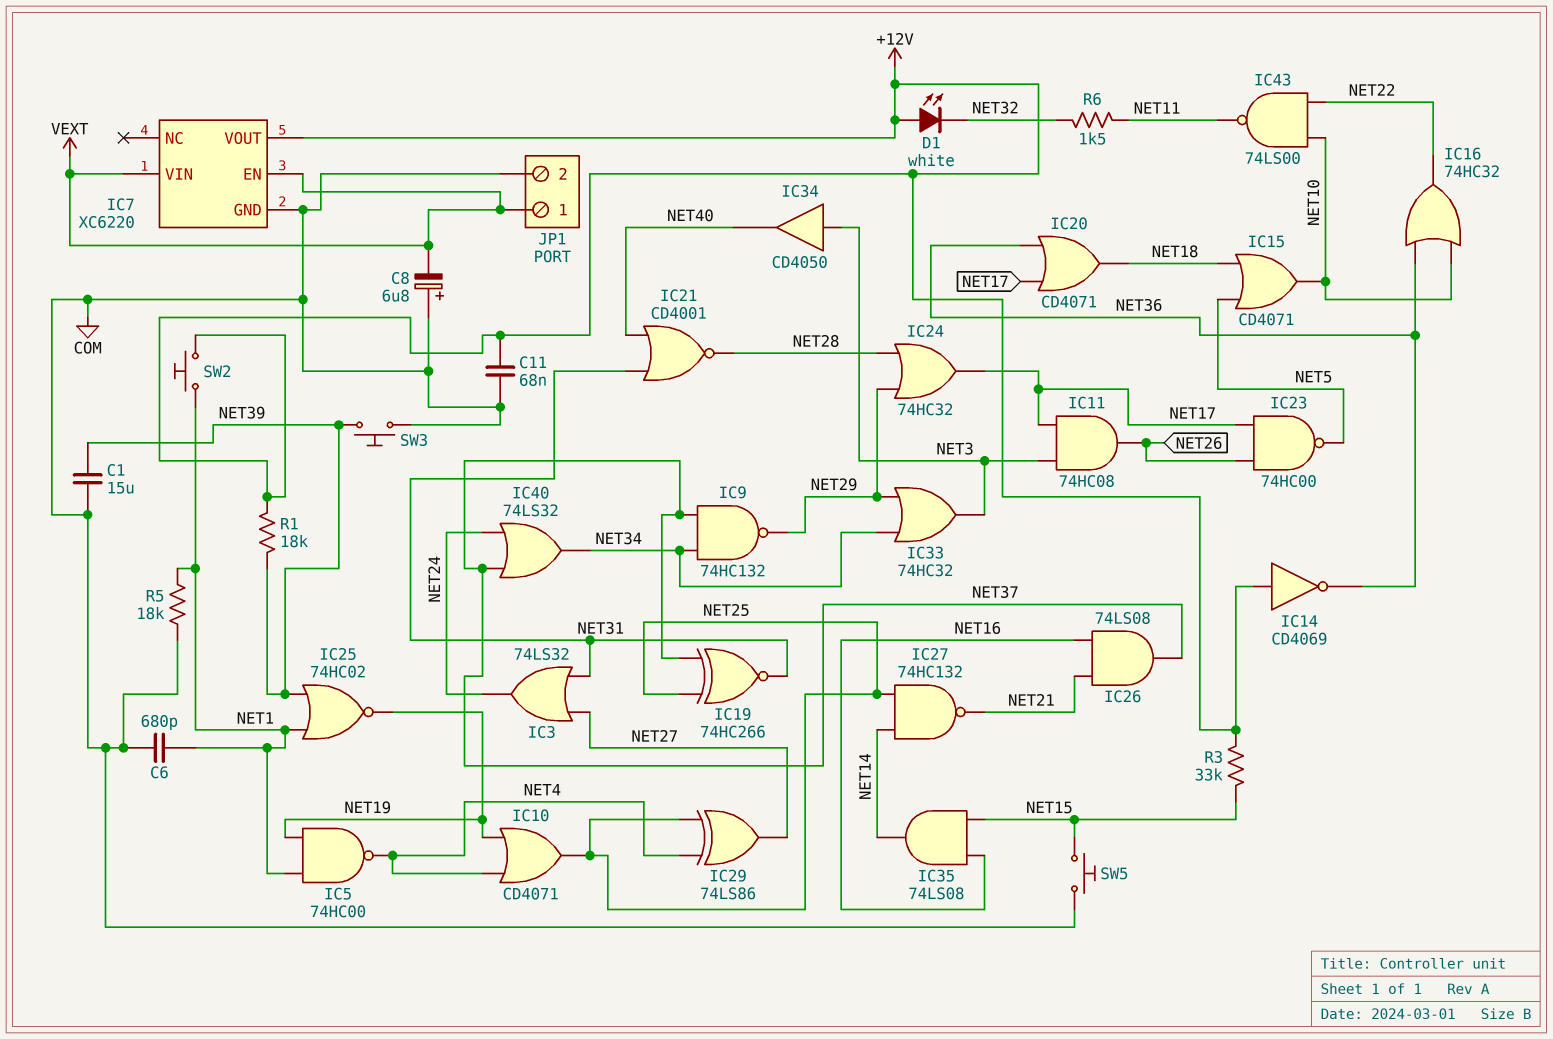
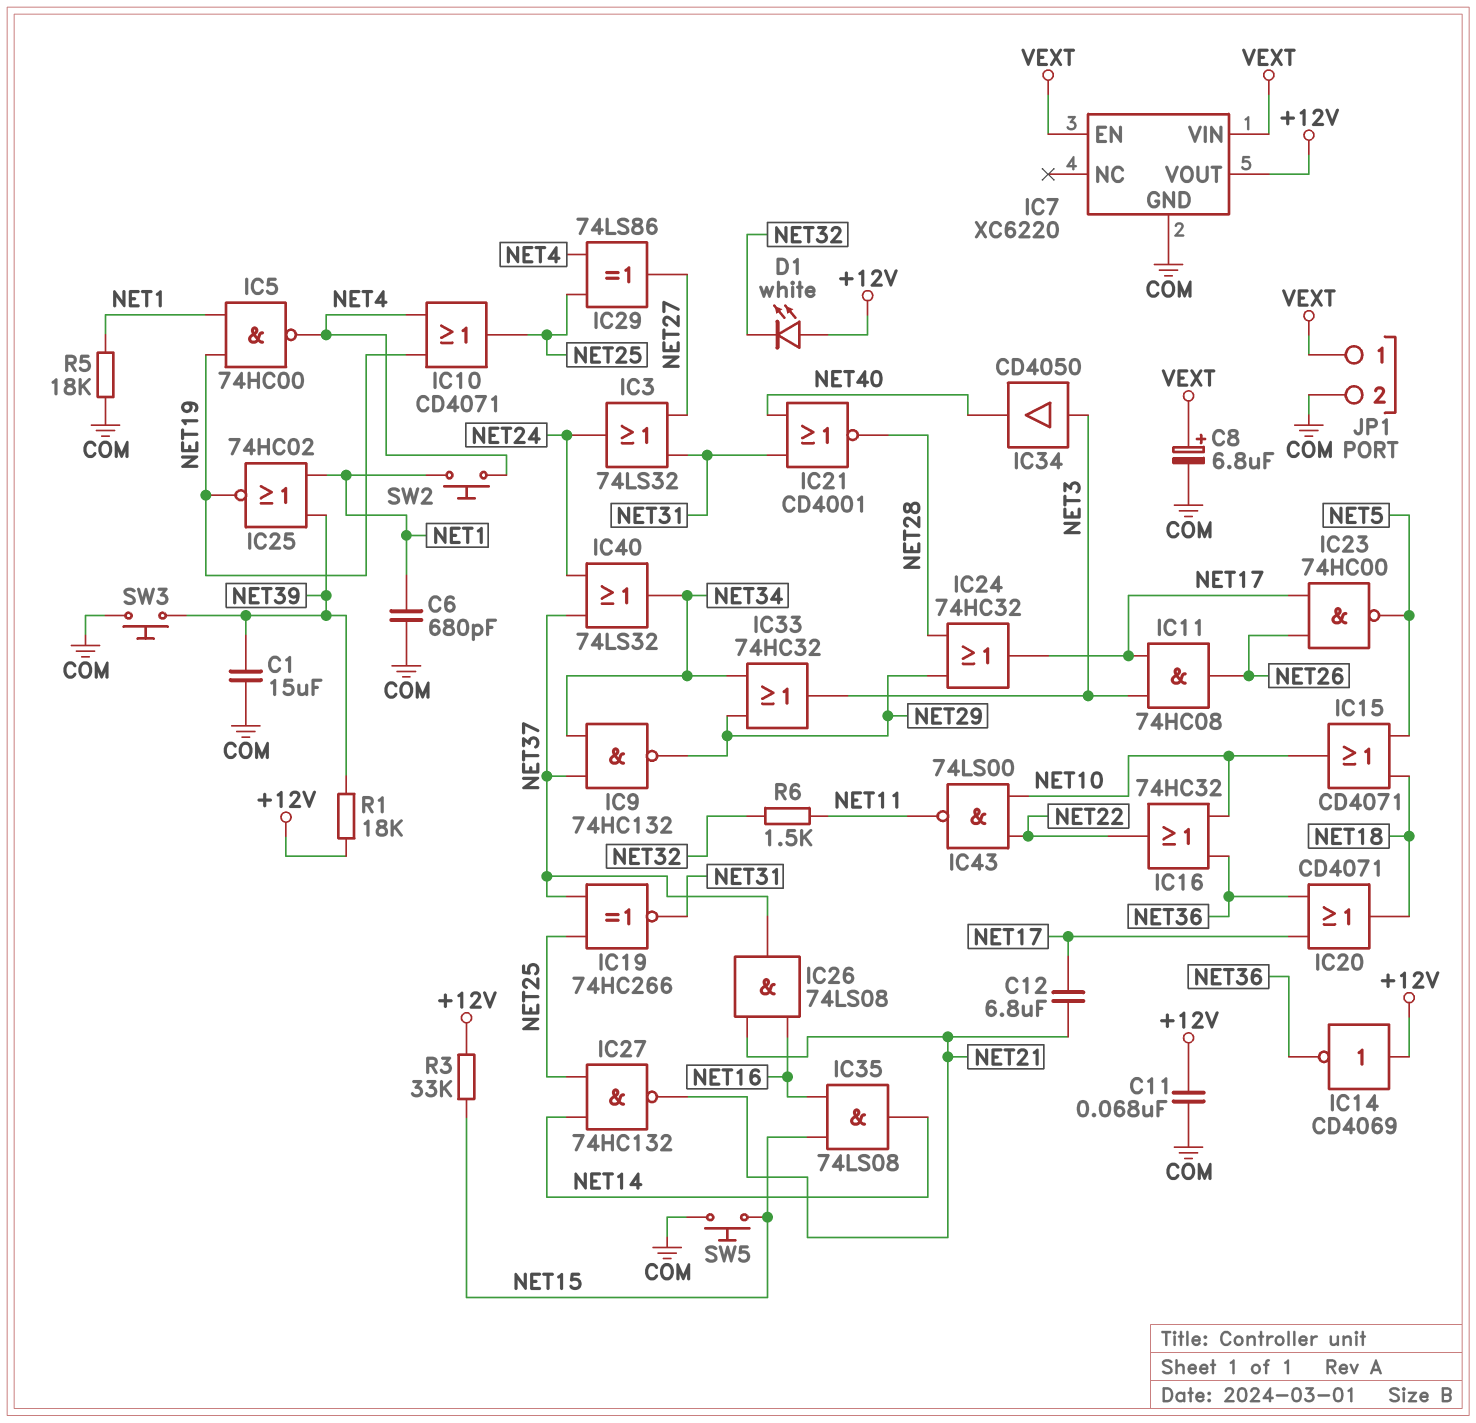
C8: 6.8uF (plus COM, minus VEXT) -> 6.8uF (plus VEXT, minus COM)
C12: none -> 6.8uF (NET17, NET21)
SW2: button (+12V, NET1) -> button (NET1, NET4)

